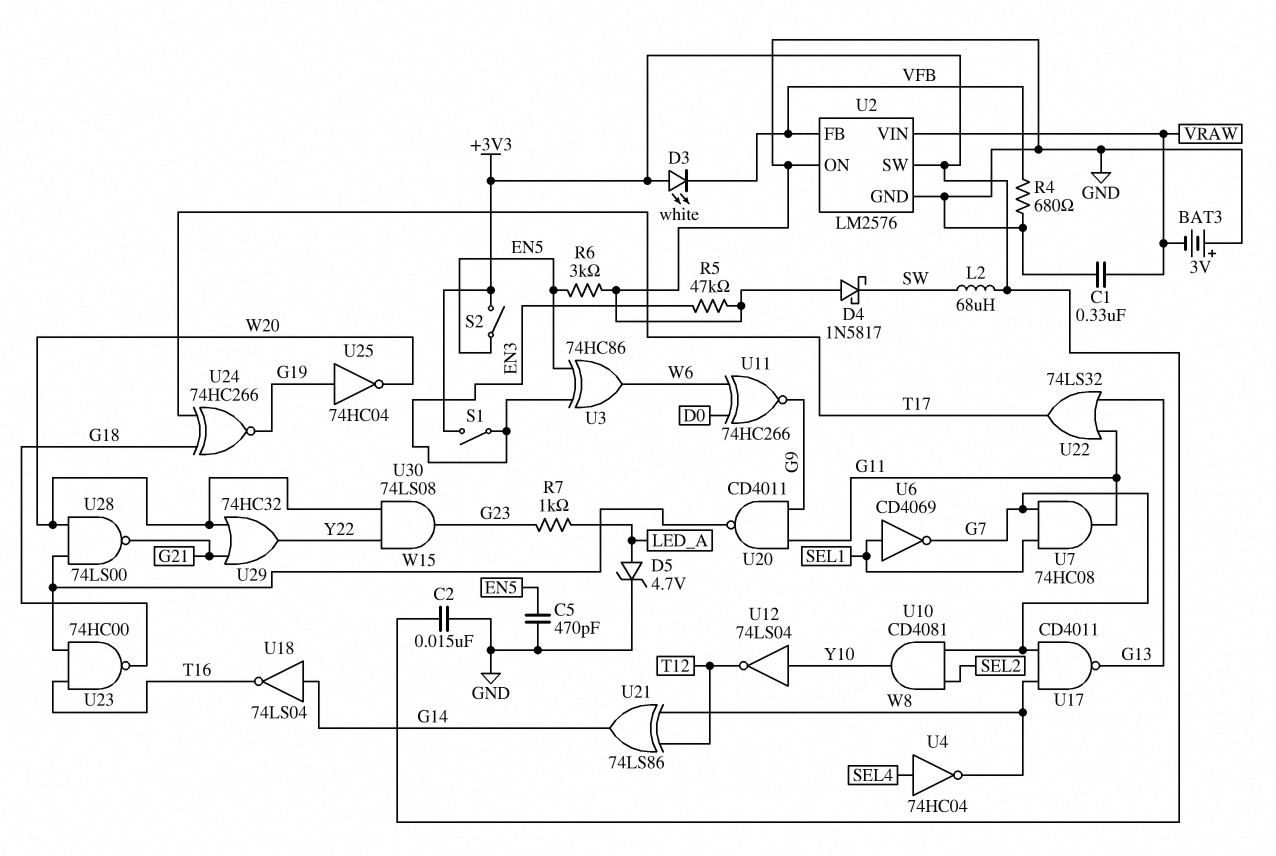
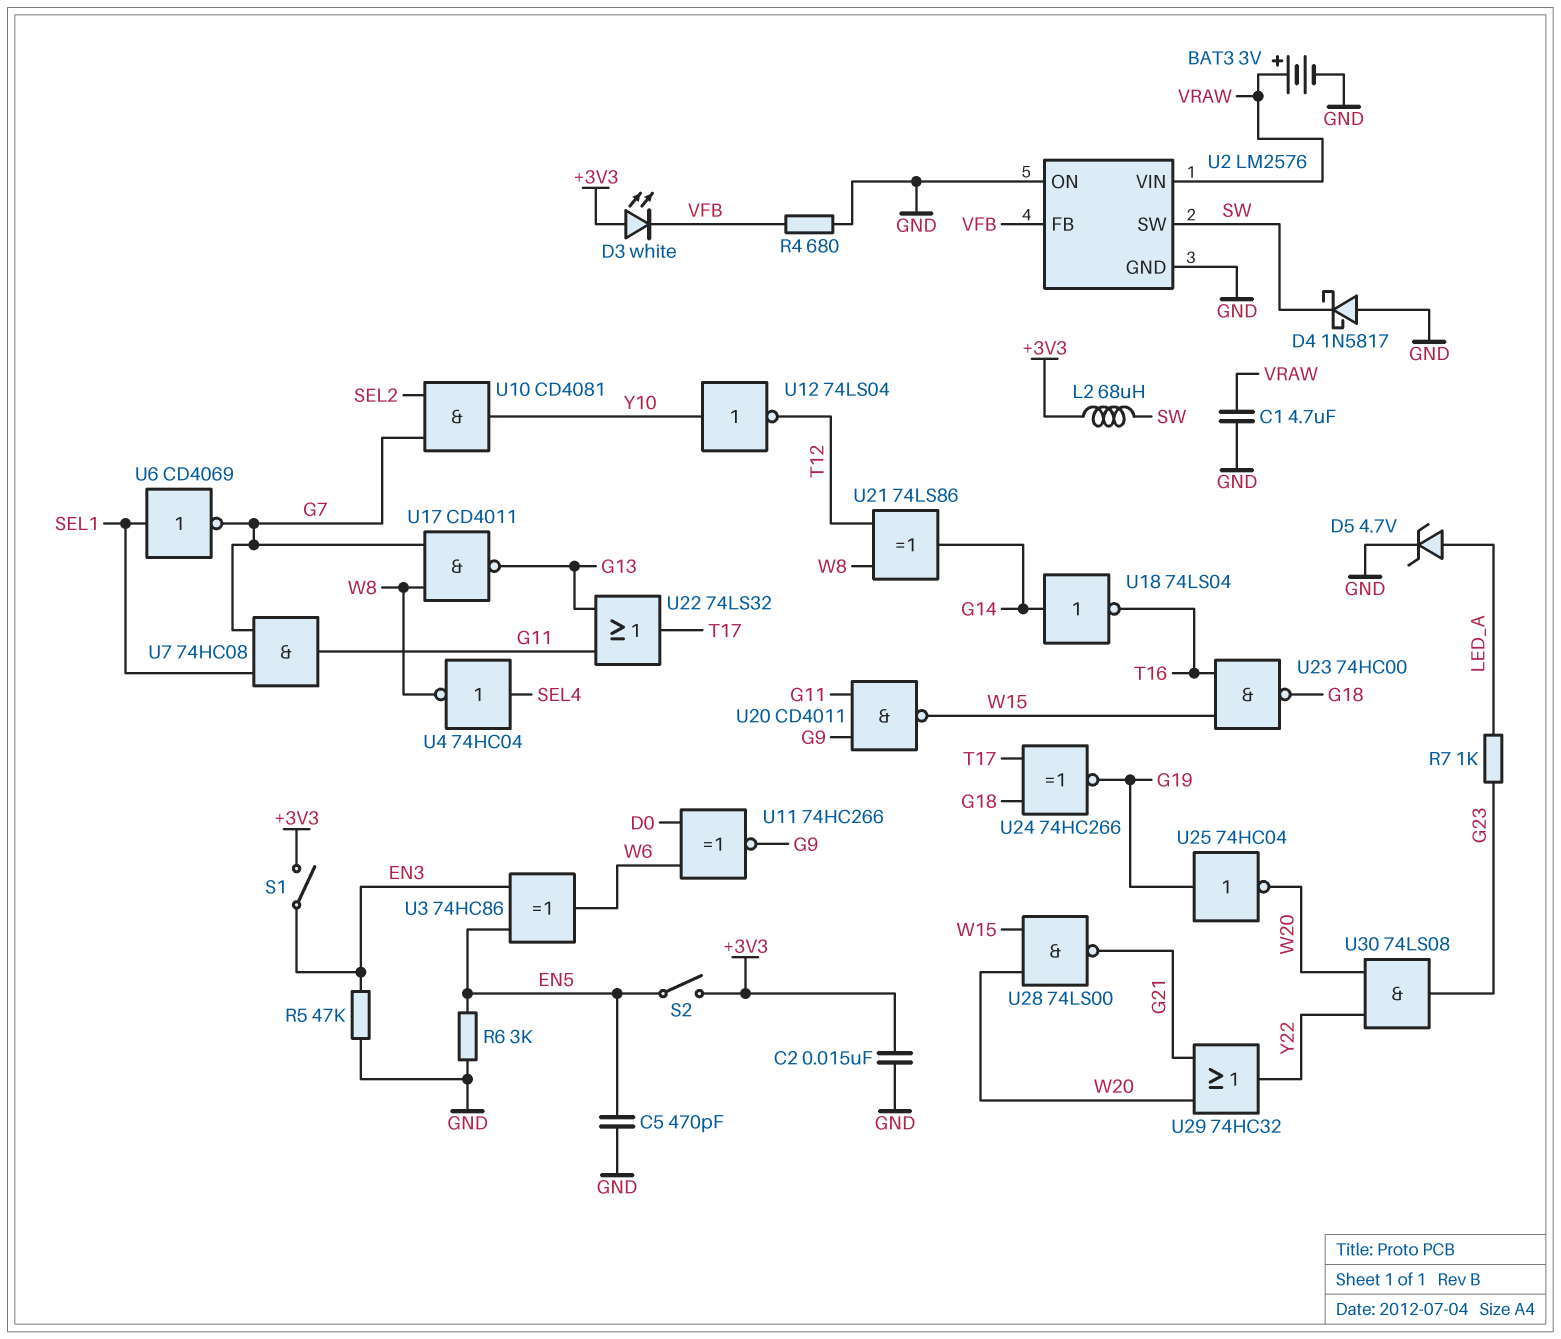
BAT3: 3V (plus GND, minus VRAW) -> 3V (plus VRAW, minus GND)
C1: 330nF (GND, VRAW) -> 4.7uF (GND, VRAW)
U2 pin SW: +3V3 -> SW

